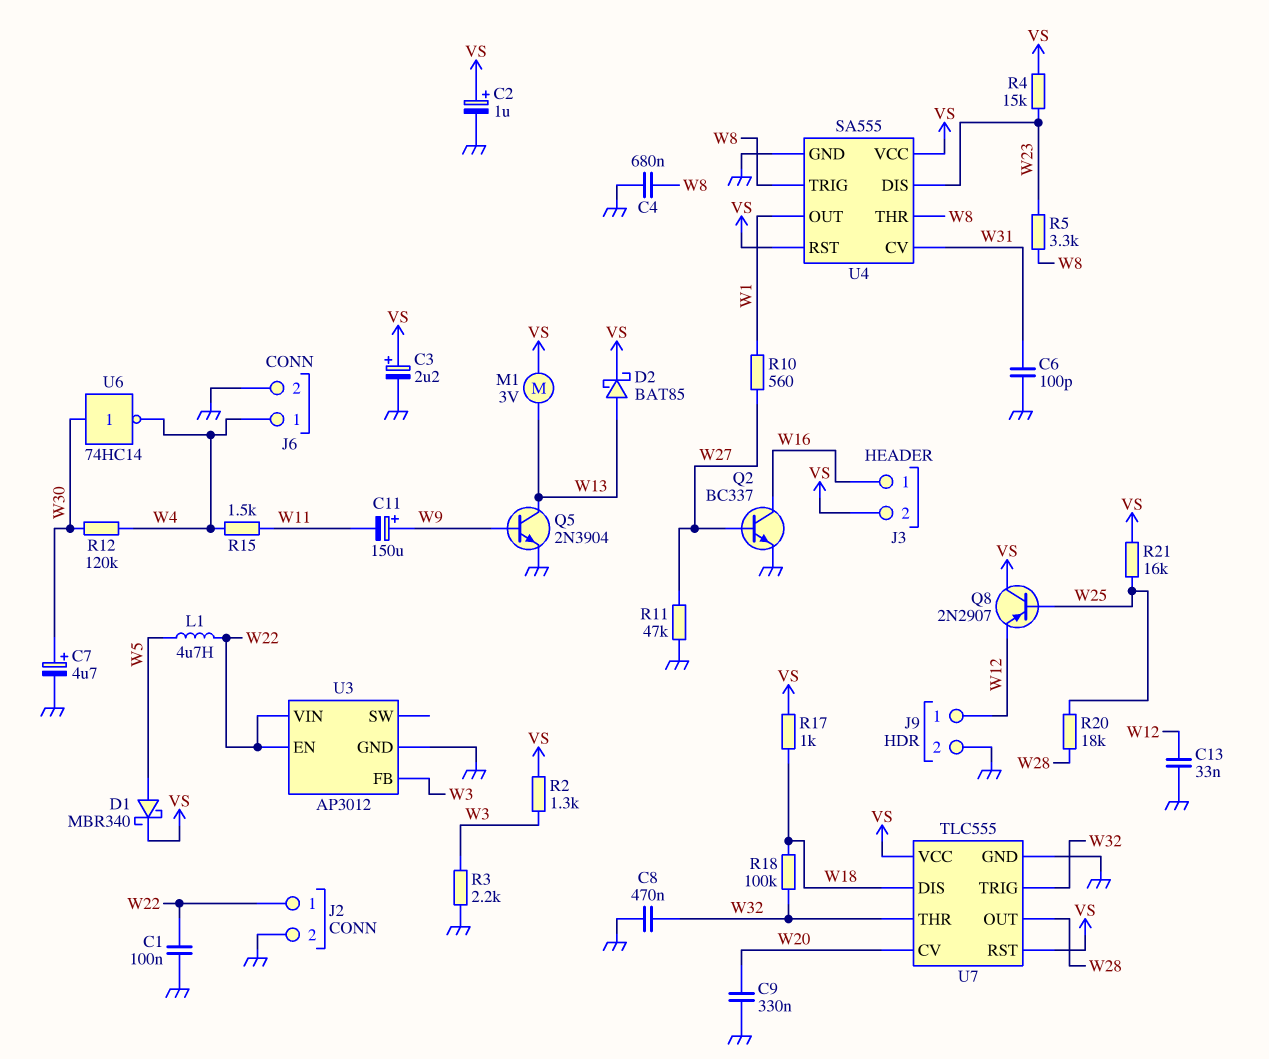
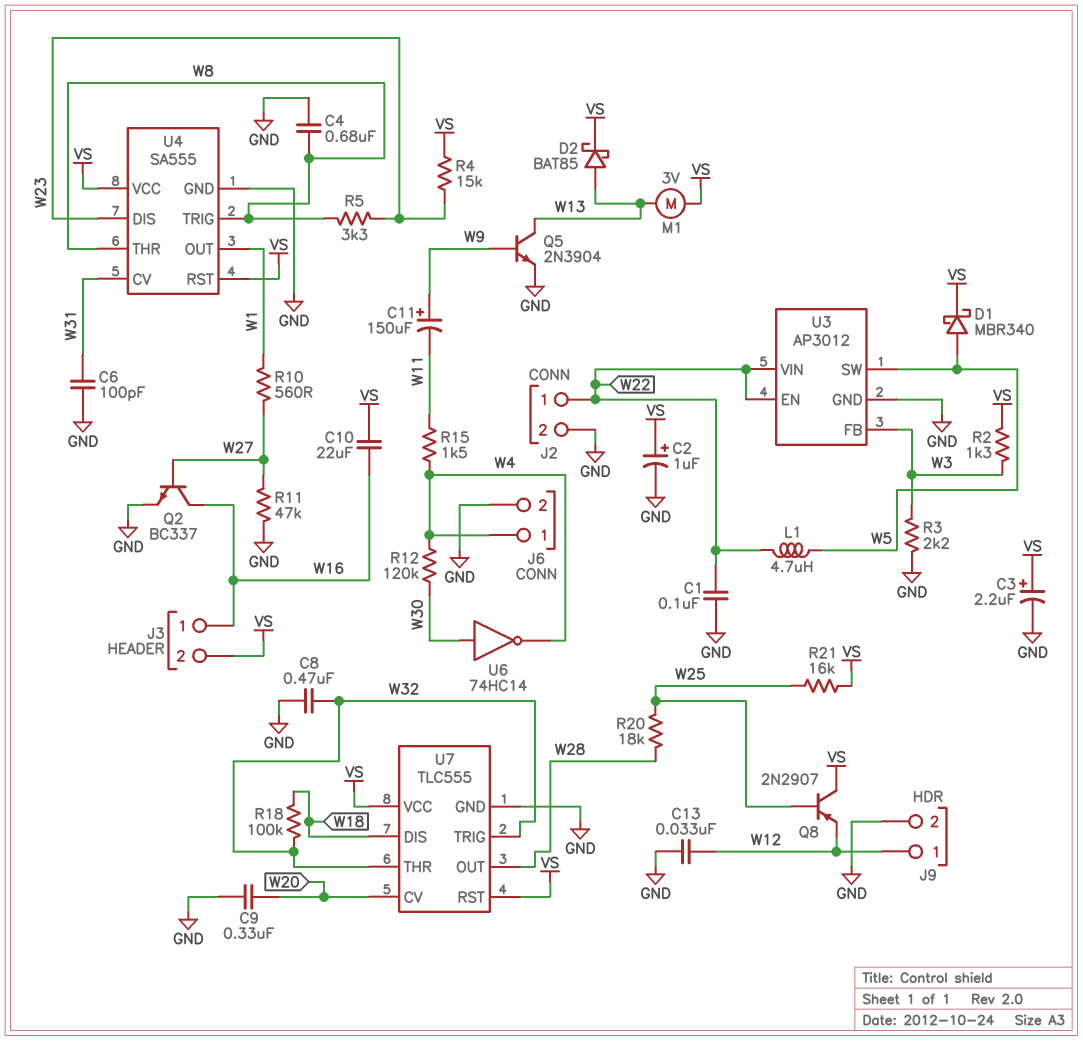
C7: 4.7uF (plus W30, minus GND) -> none
C10: none -> 22uF (VS, W16)
R17: 1k (VS, W18) -> none
U3 pin SW: none -> W5

